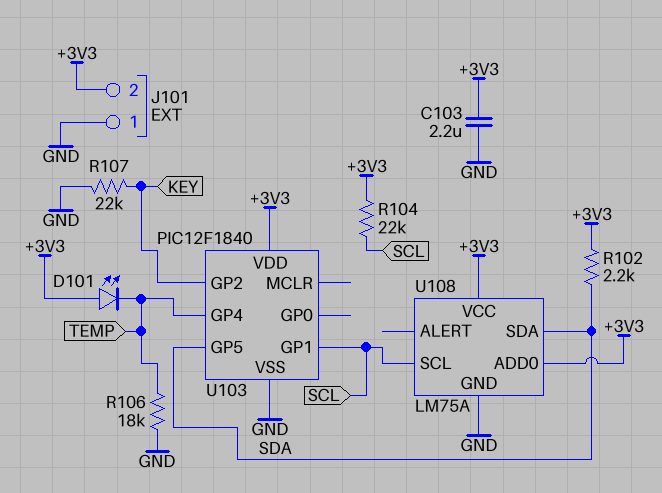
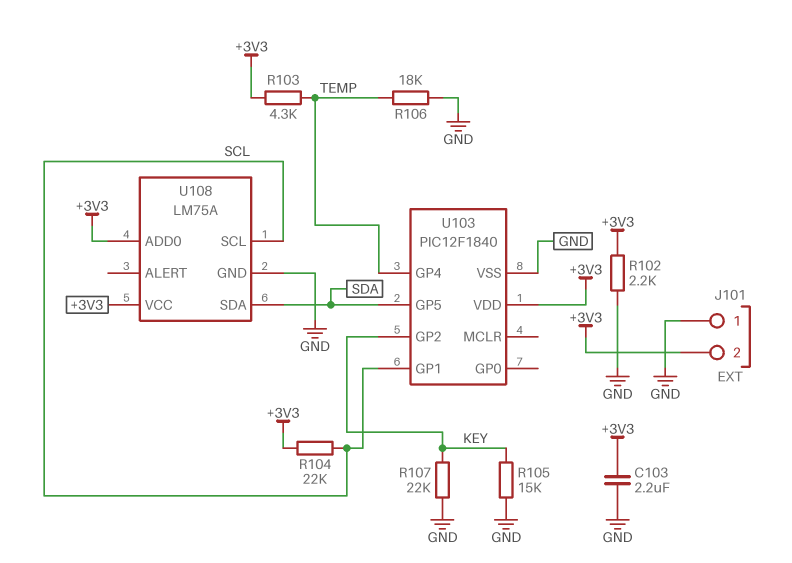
D101: LED (A +3V3, K TEMP) -> none
R102: 2.2k (+3V3, SDA) -> 2.2k (+3V3, GND)
R103: none -> 4.3k (+3V3, TEMP)
R105: none -> 15k (GND, KEY)

